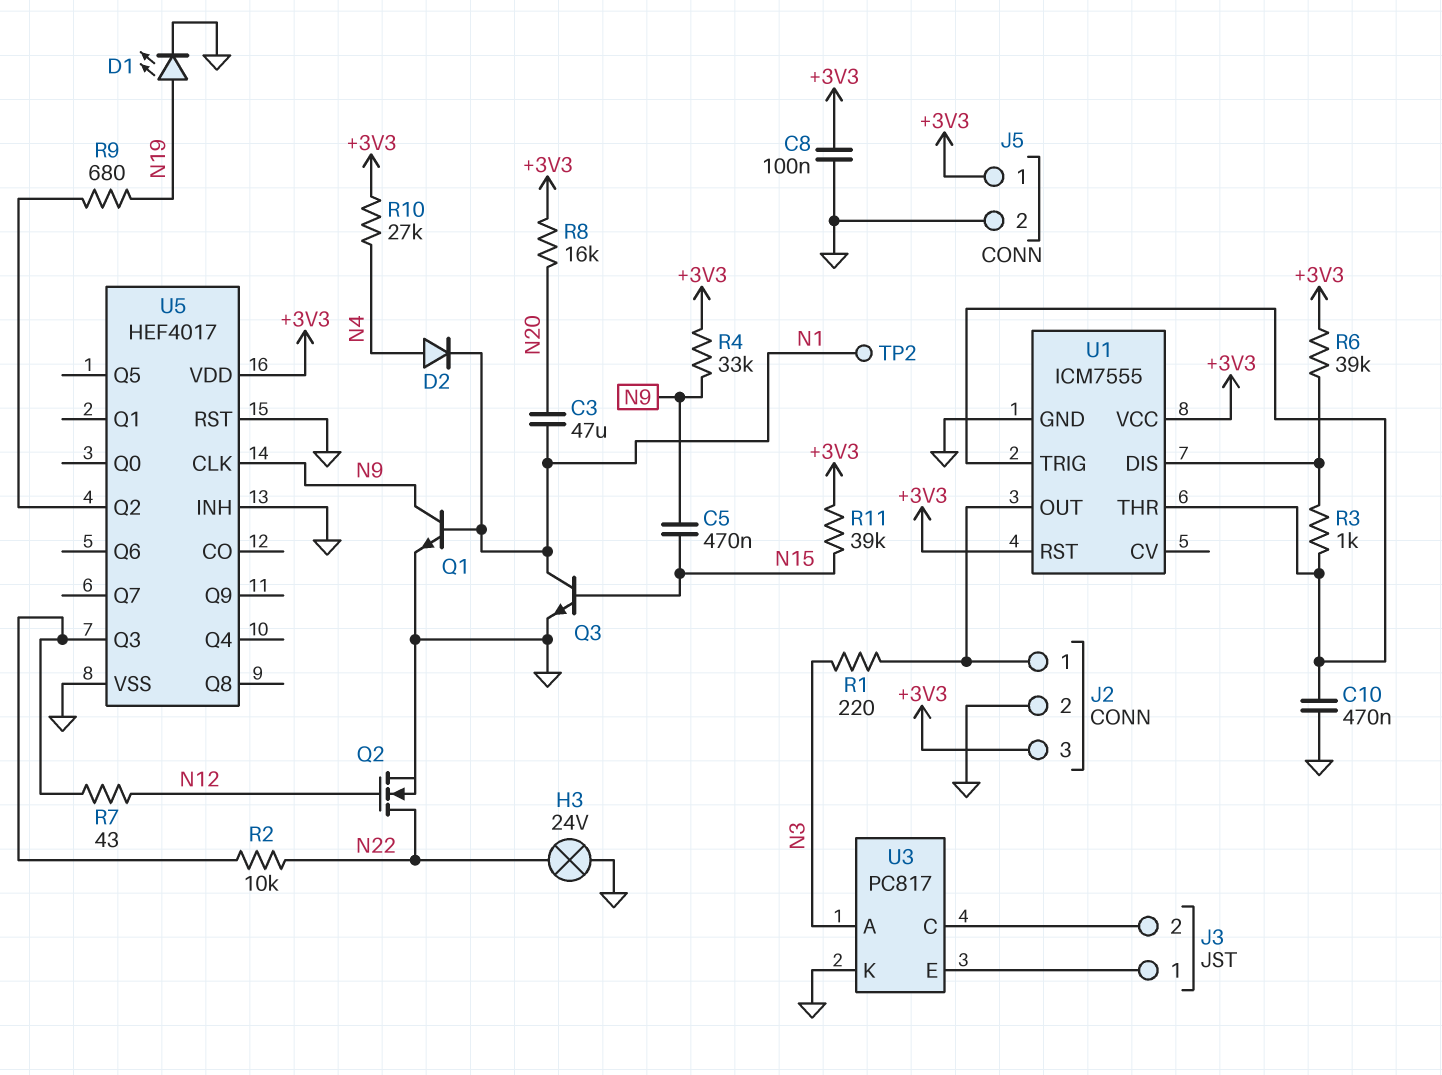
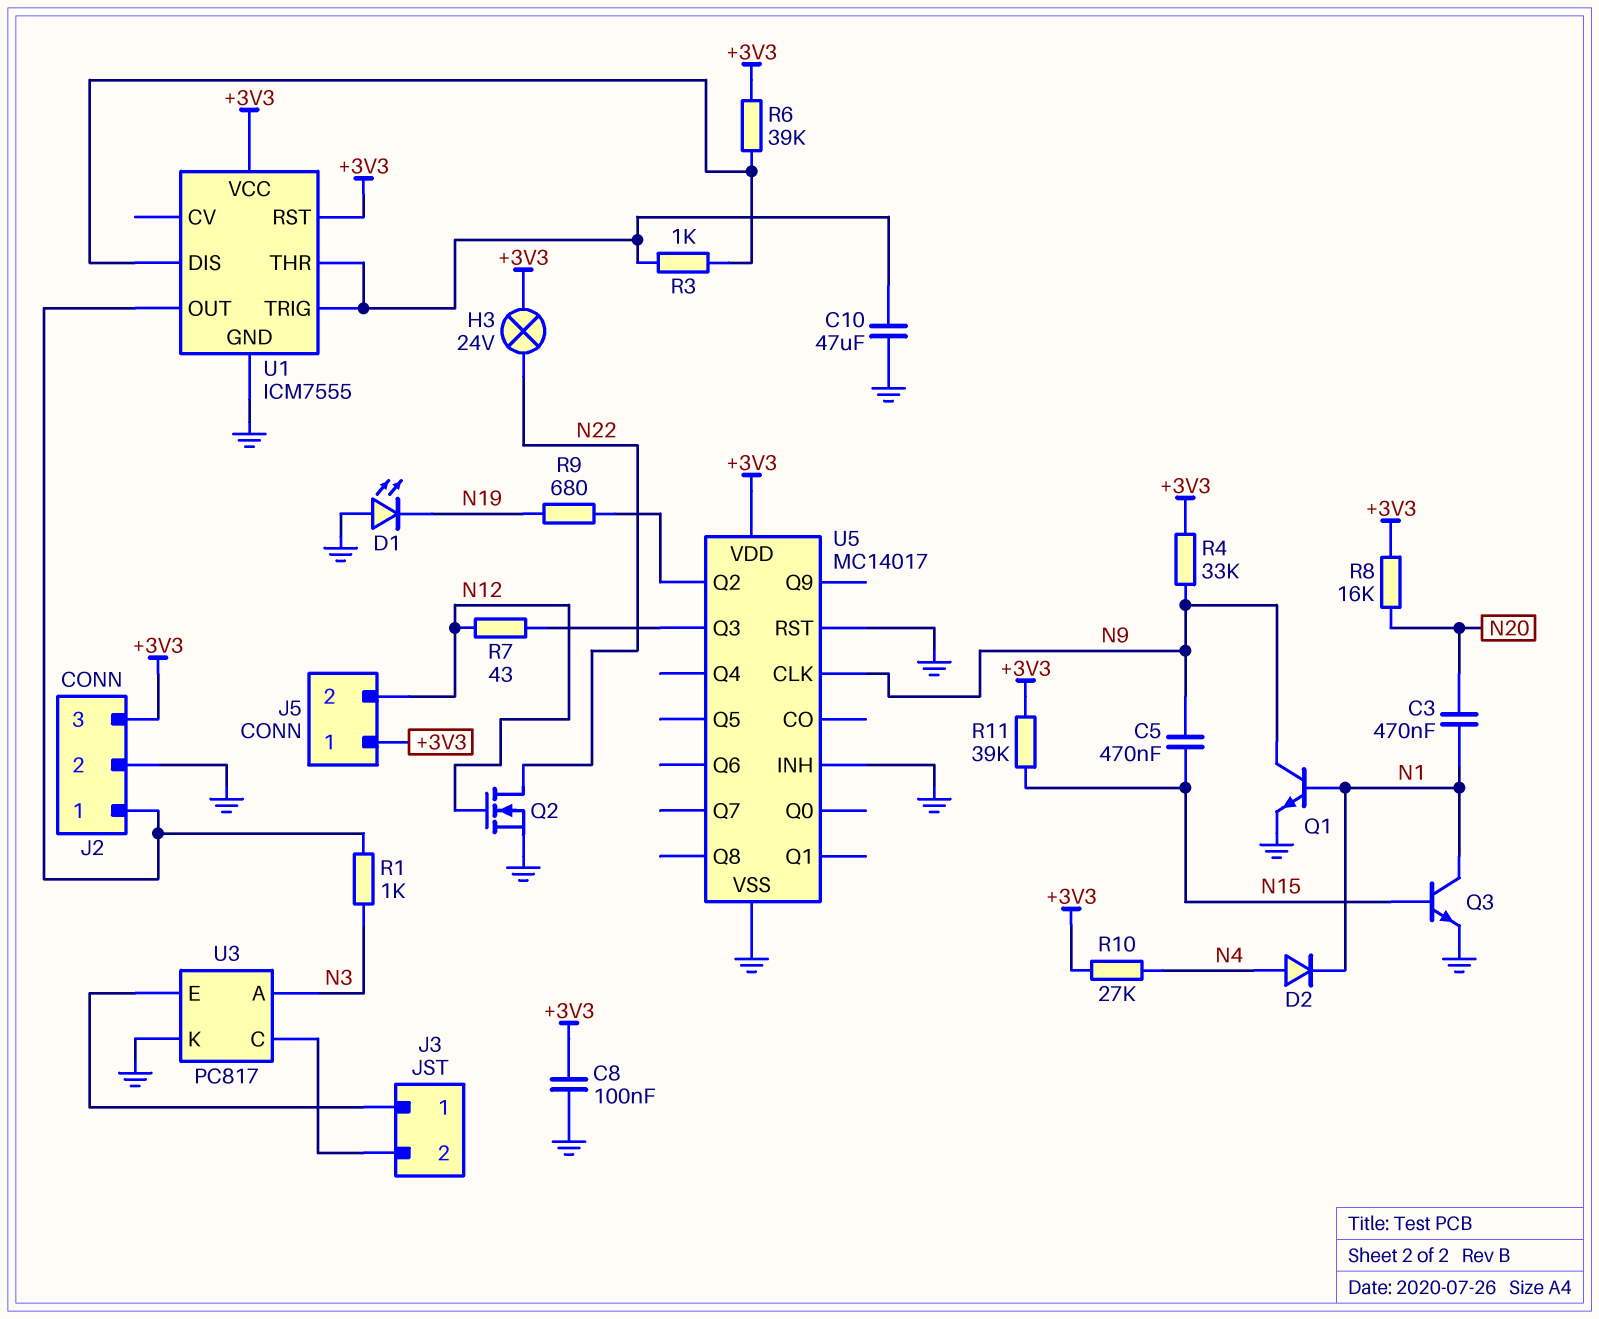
C3: 47uF (N1, N20) -> 470nF (N1, N20)
C10: 470nF (GND, U1/THR) -> 47uF (GND, U1/THR)
D1: LED (A N19, K GND) -> LED (A GND, K N19)
H3: lamp 24V (GND, N22) -> lamp 24V (+3V3, N22)
J5 pin 2: GND -> N12
R1: 220 (J2/1, N3) -> 1k (J2/1, N3)
R2: 10k (N22, U5/Q3) -> none
TP2: test point (N1) -> none
U5: HEF4017 -> MC14017

